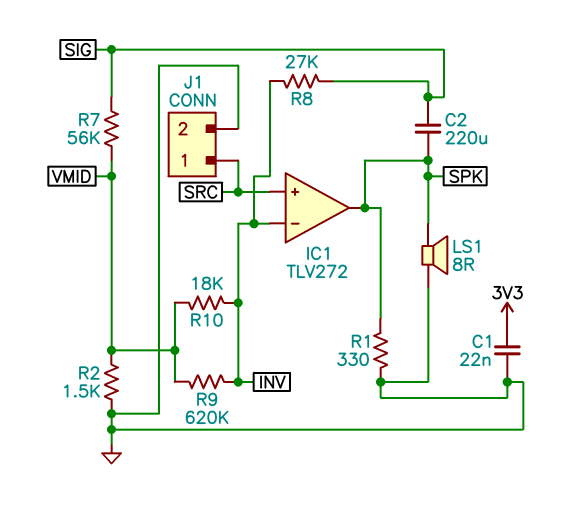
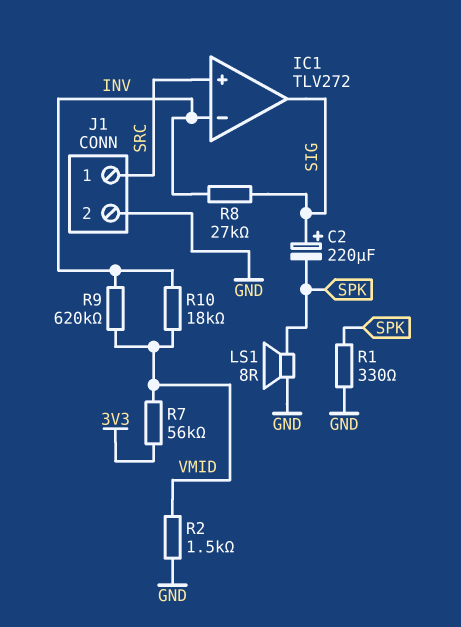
C1: 22nF (3V3, GND) -> none
C2: 220uF (SIG, SPK) -> 220uF (plus SIG, minus SPK)
IC1 pin out: SPK -> SIG
R7: 56k (SIG, VMID) -> 56k (3V3, VMID)

